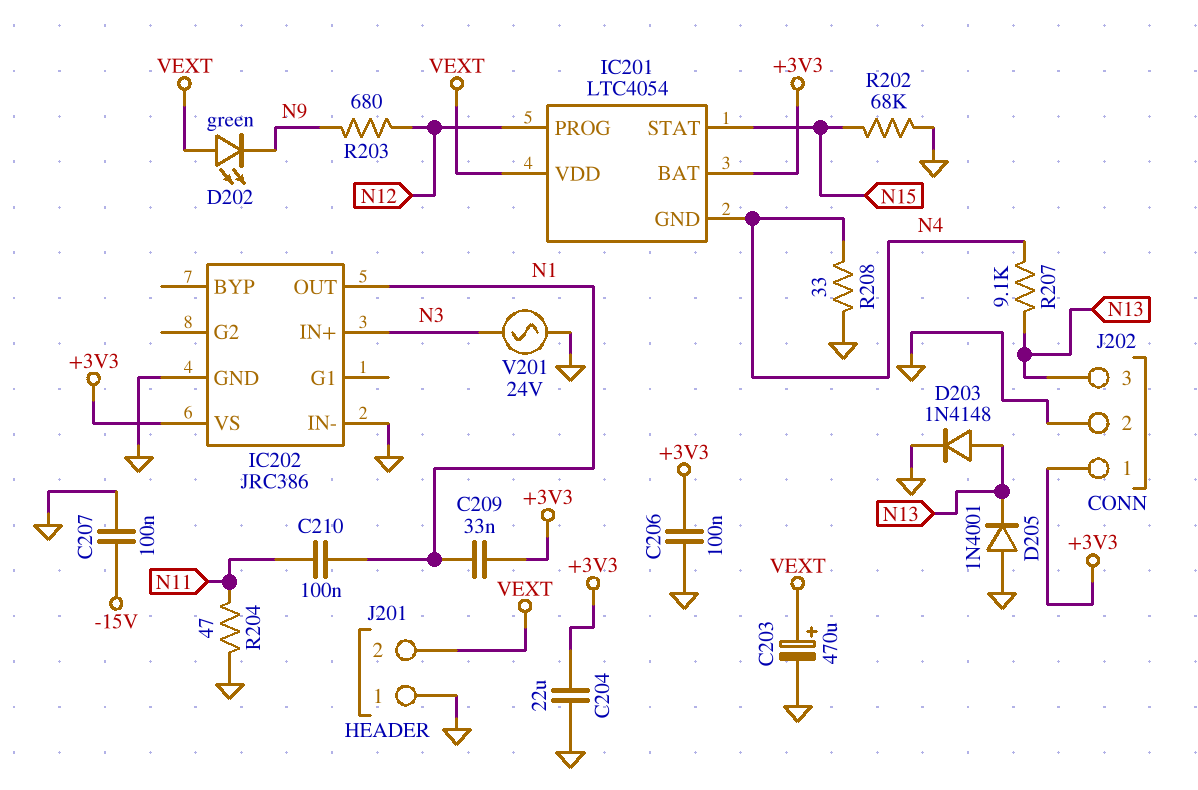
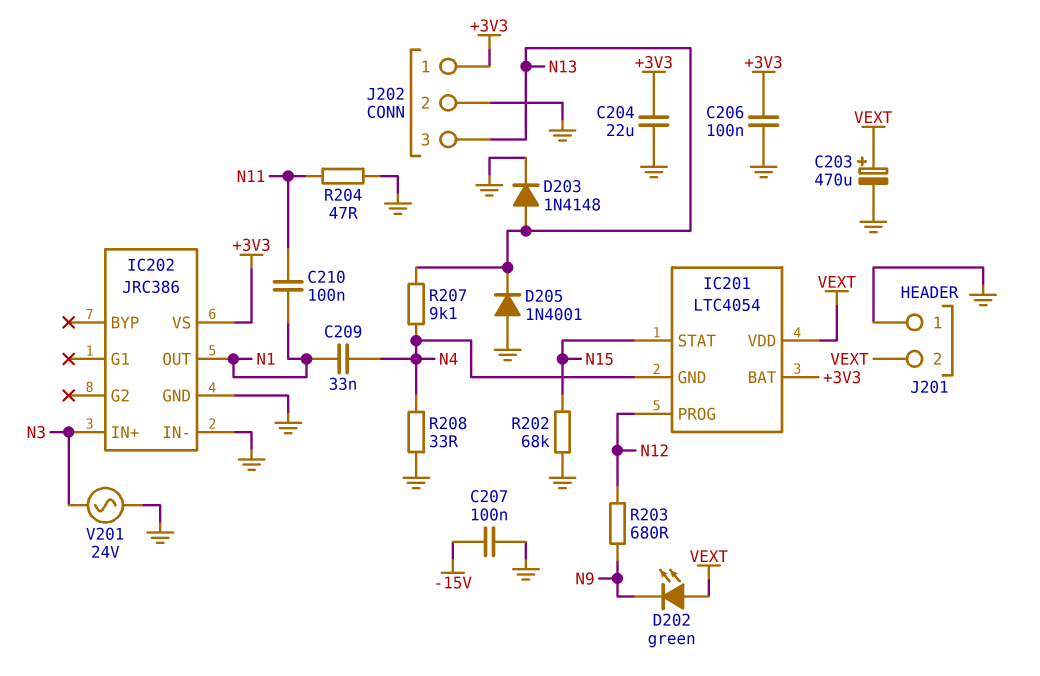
C209: 33nF (+3V3, N1) -> 33nF (N1, N4)

